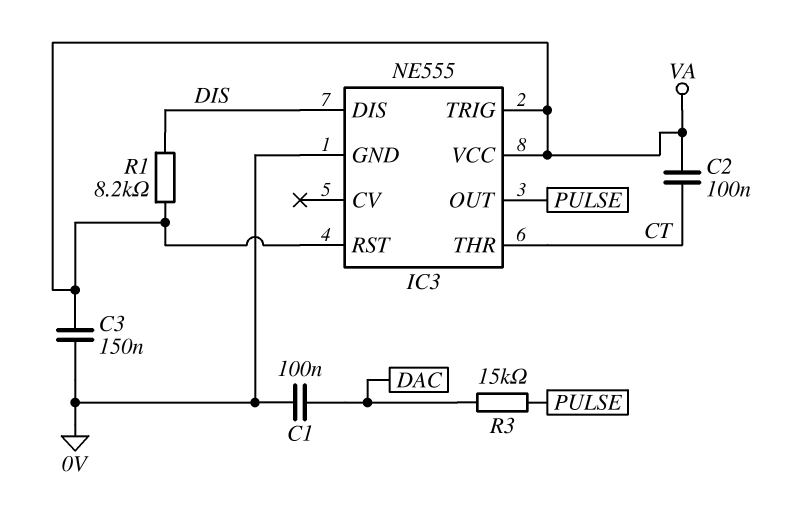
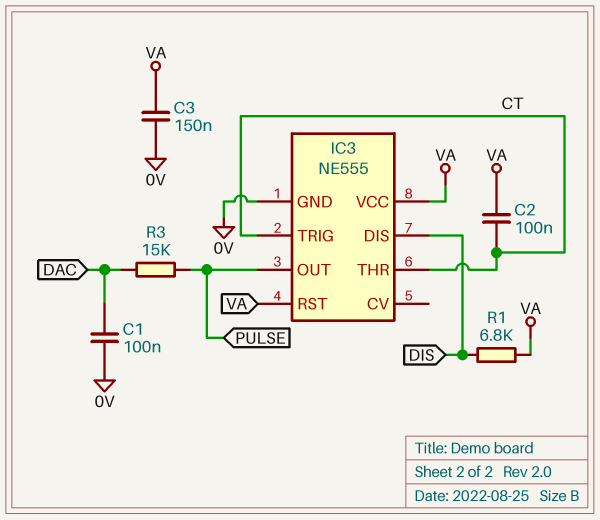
IC3 pin TRIG: VA -> CT
R1: 8.2k (DIS, VA) -> 6.8k (DIS, VA)

